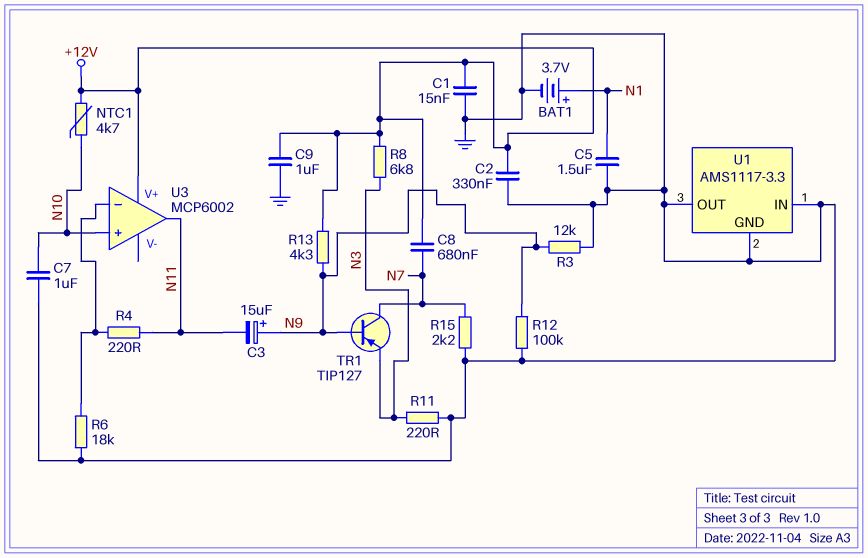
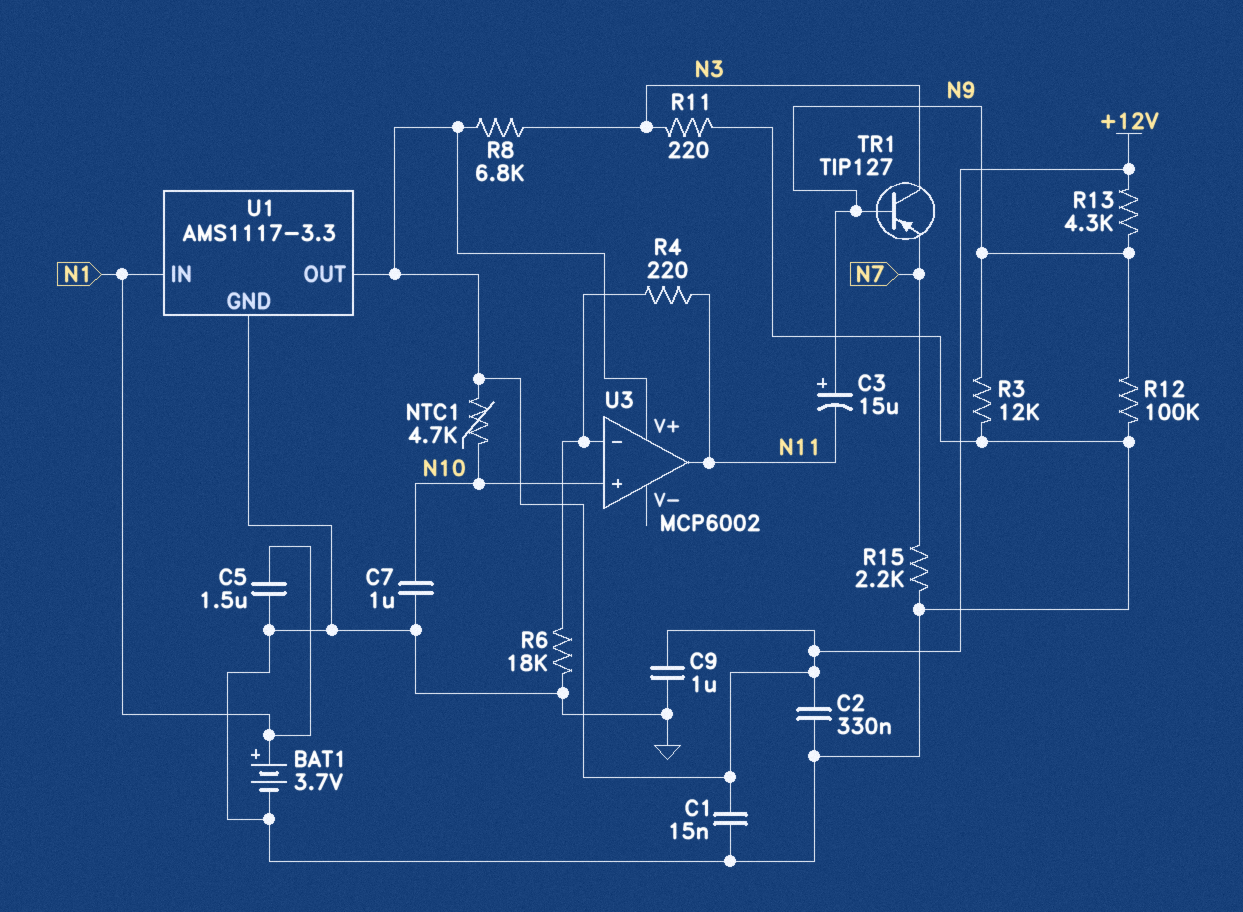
C8: 680nF (+12V, N7) -> none
TR1: PNP TIP127 (B N9, C N7, E N3) -> PNP TIP127 (B N9, C N3, E N7)
U1 pin IN: GND -> N1
U1 pin OUT: GND -> +12V

